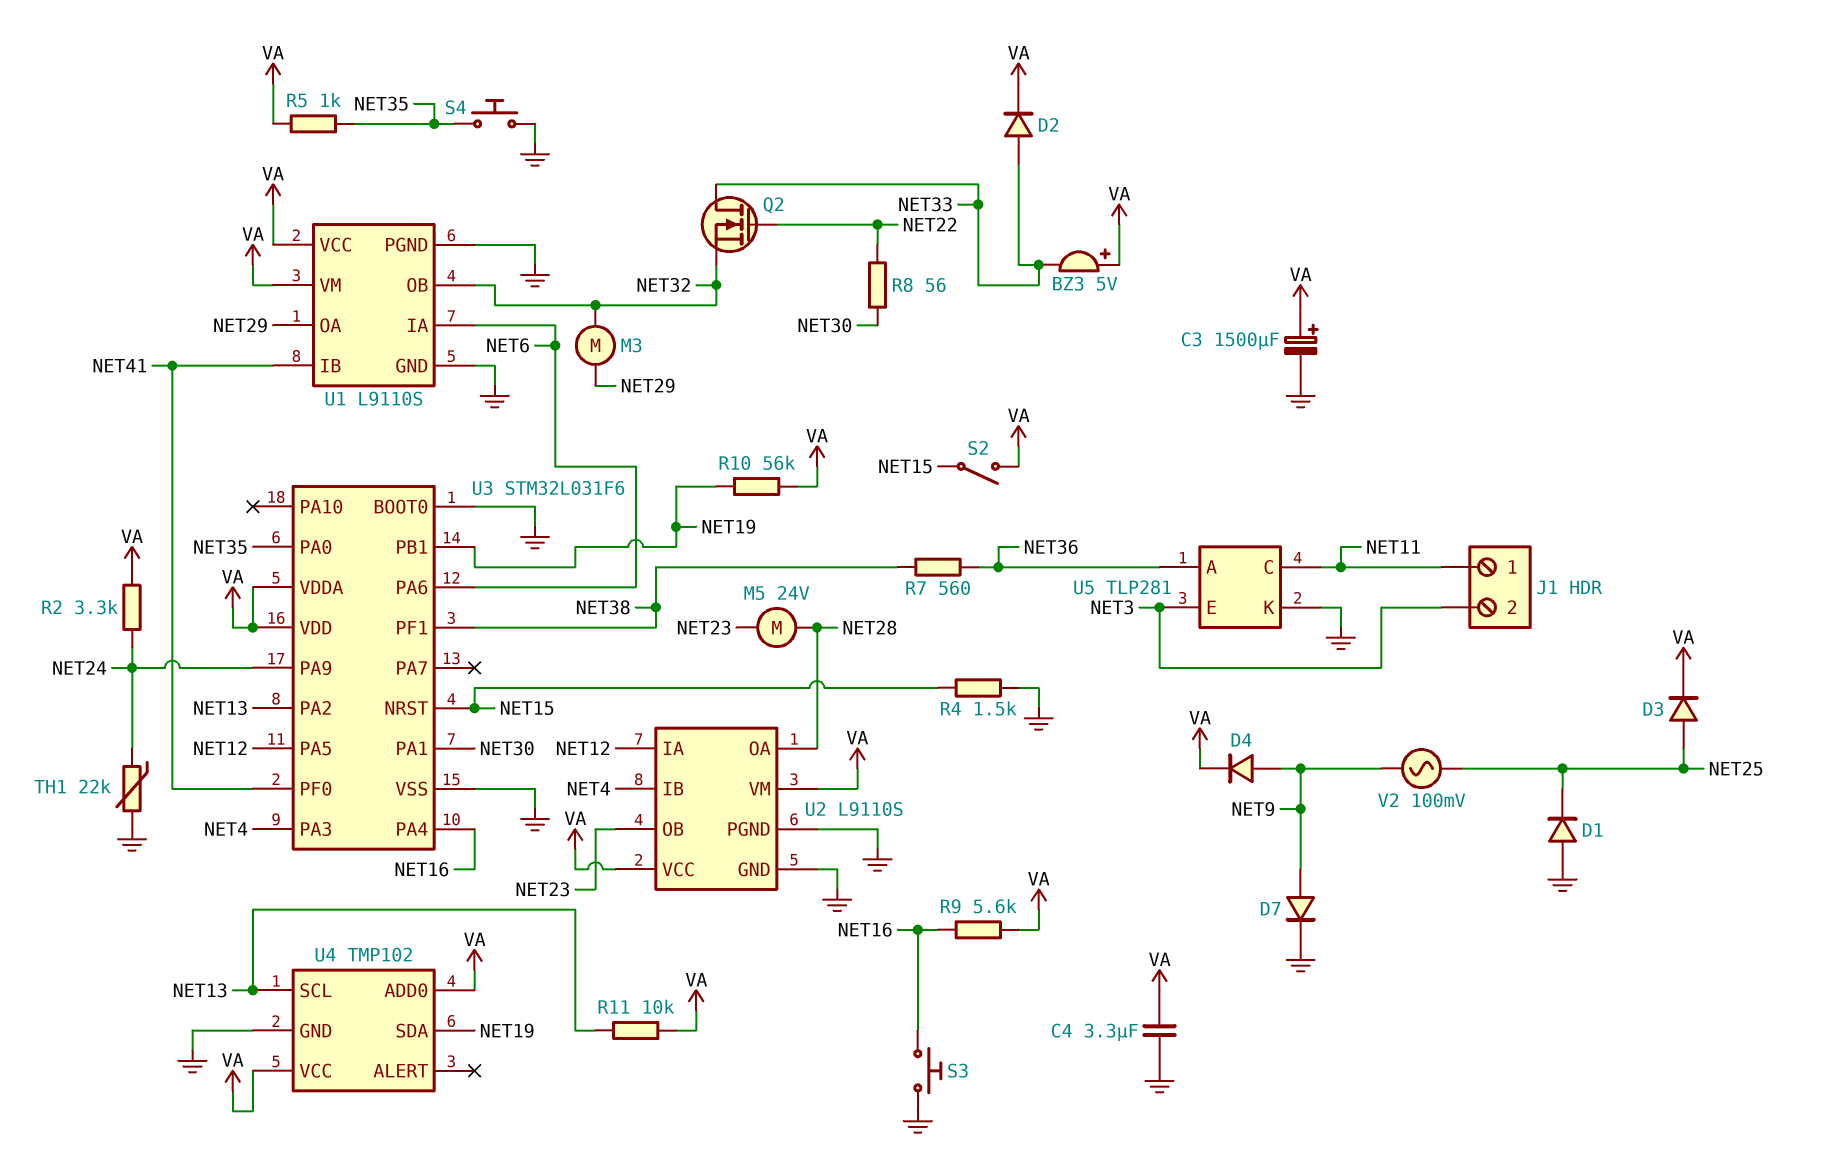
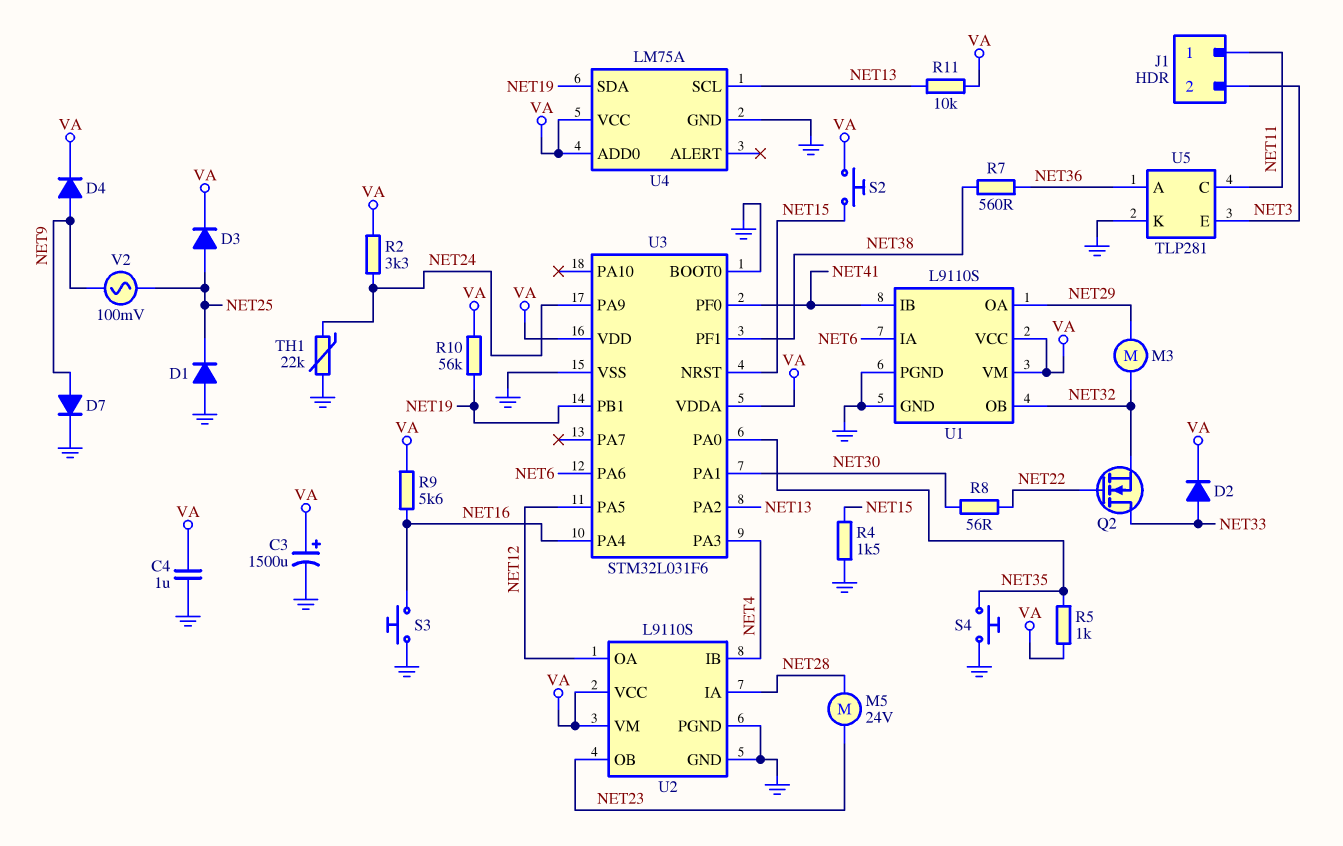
BZ3: buzzer 5V (plus VA, minus NET33) -> none
C4: 3.3uF (GND, VA) -> 1uF (GND, VA)
S2: switch (NET15, VA) -> button (NET15, VA)
U2 pin IA: NET12 -> NET28
U2 pin OA: NET28 -> NET12
U4: TMP102 -> LM75A

